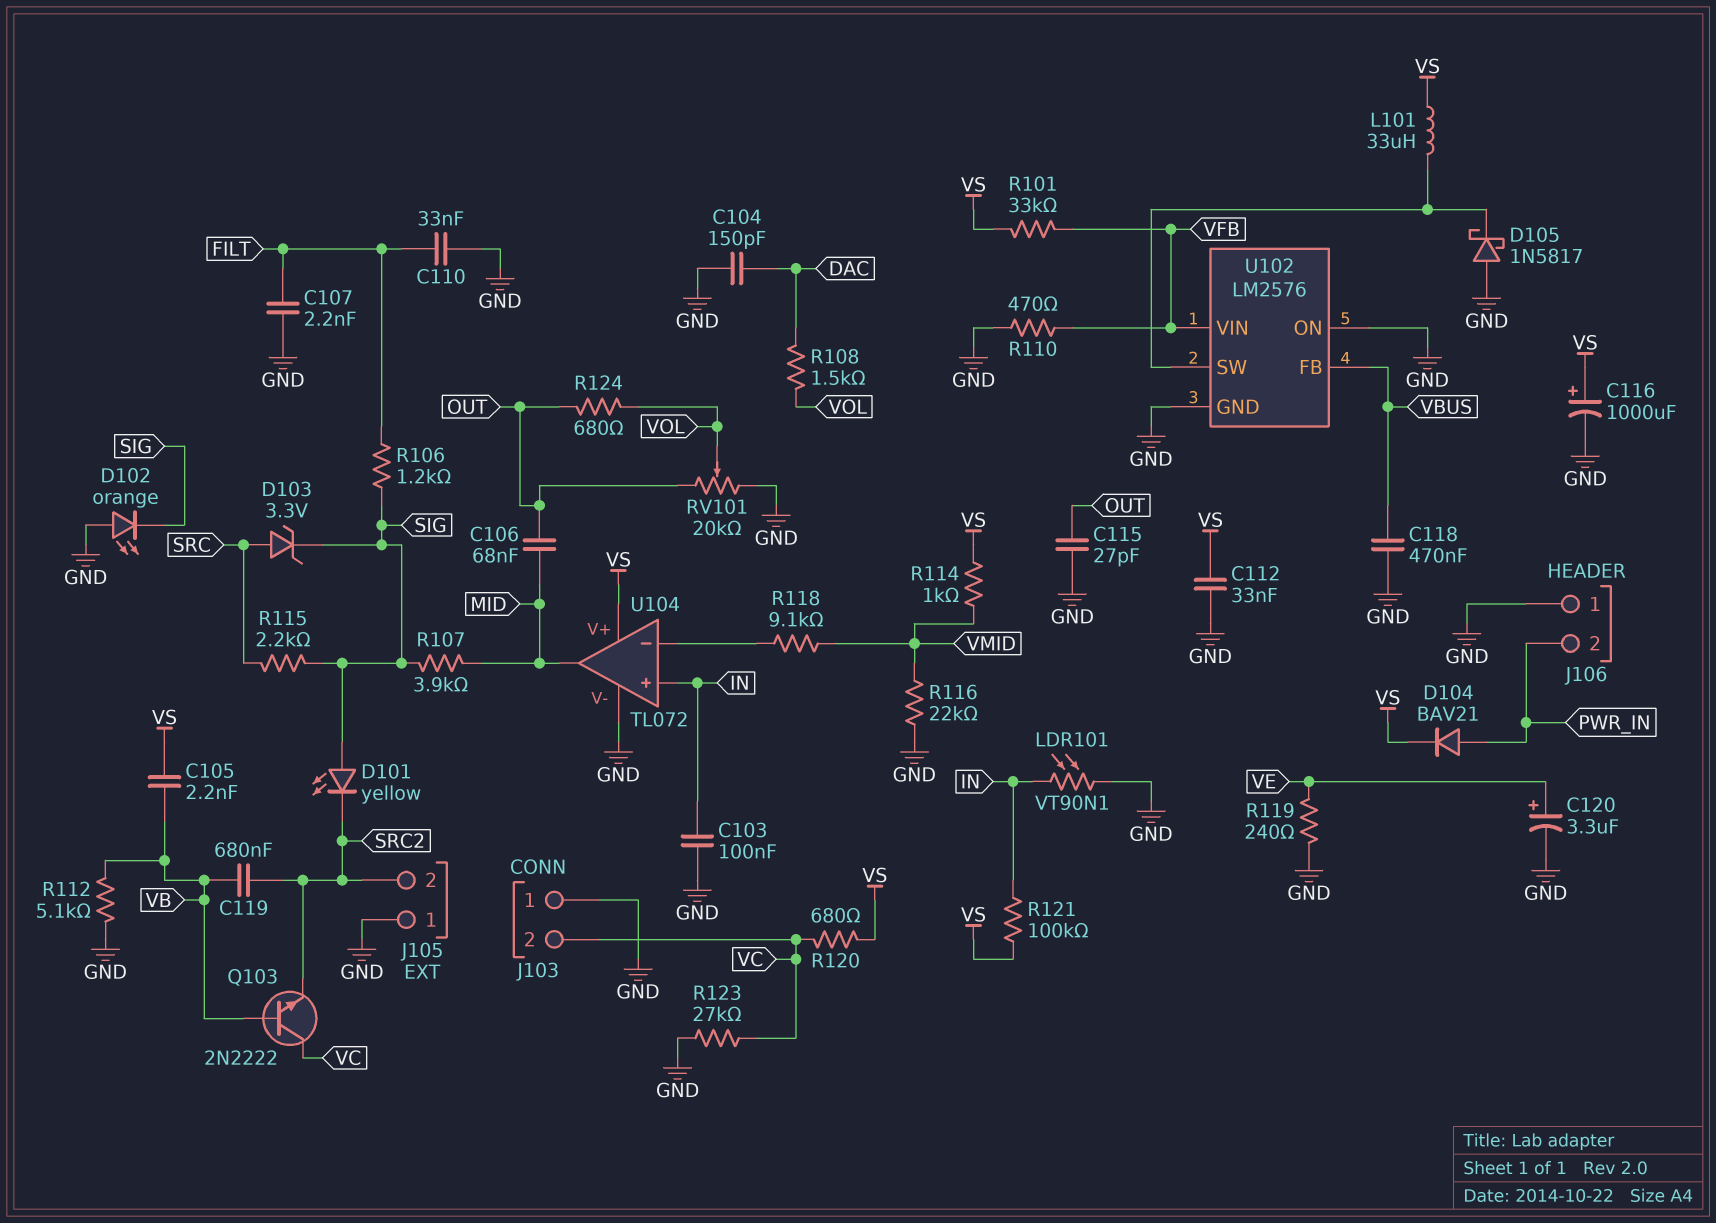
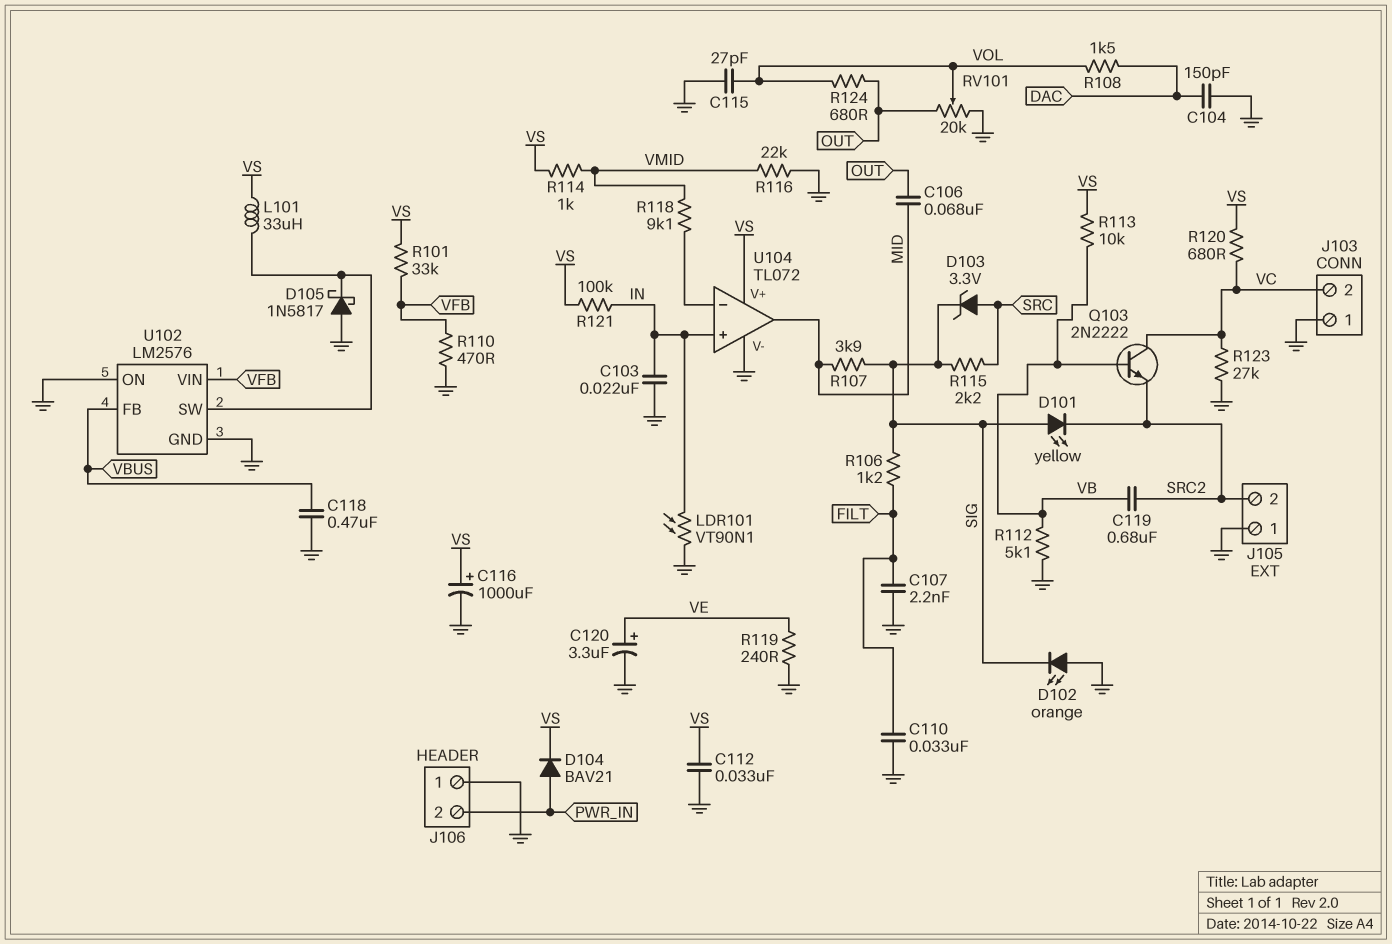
C103: 100nF (GND, IN) -> 22nF (GND, IN)
C105: 2.2nF (VB, VS) -> none
C115: 27pF (GND, OUT) -> 27pF (GND, VOL)
R113: none -> 10k (VB, VS)

